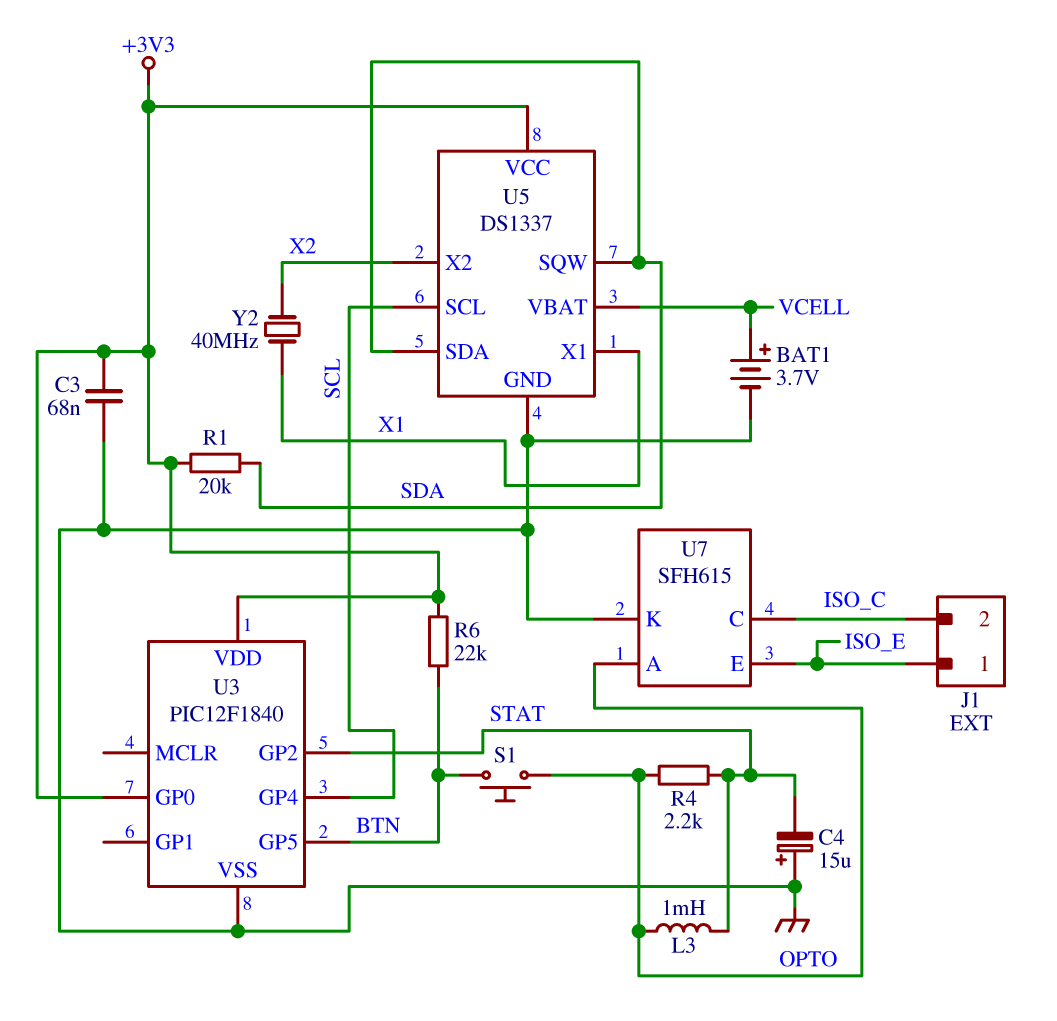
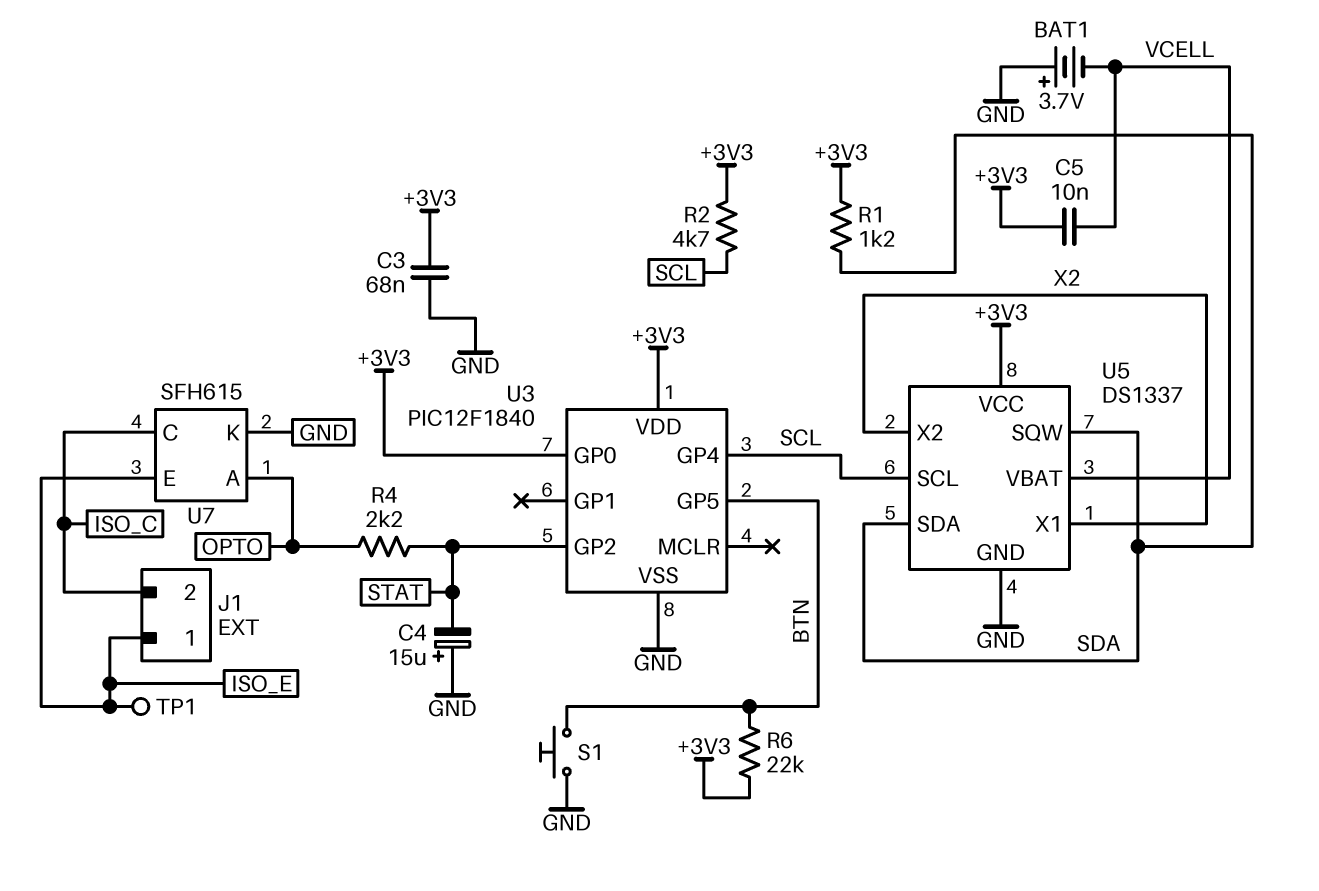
BAT1: 3.7V (plus VCELL, minus GND) -> 3.7V (plus GND, minus VCELL)
C5: none -> 10nF (+3V3, VCELL)
L3: 1mH (OPTO, STAT) -> none
R1: 20k (+3V3, SDA) -> 1.2k (+3V3, SDA)
R2: none -> 4.7k (+3V3, SCL)
S1: button (BTN, OPTO) -> button (BTN, GND)
TP1: none -> test point (ISO_E)
U5 pin X1: X1 -> X2
Y2: 40MHz (X1, X2) -> none

